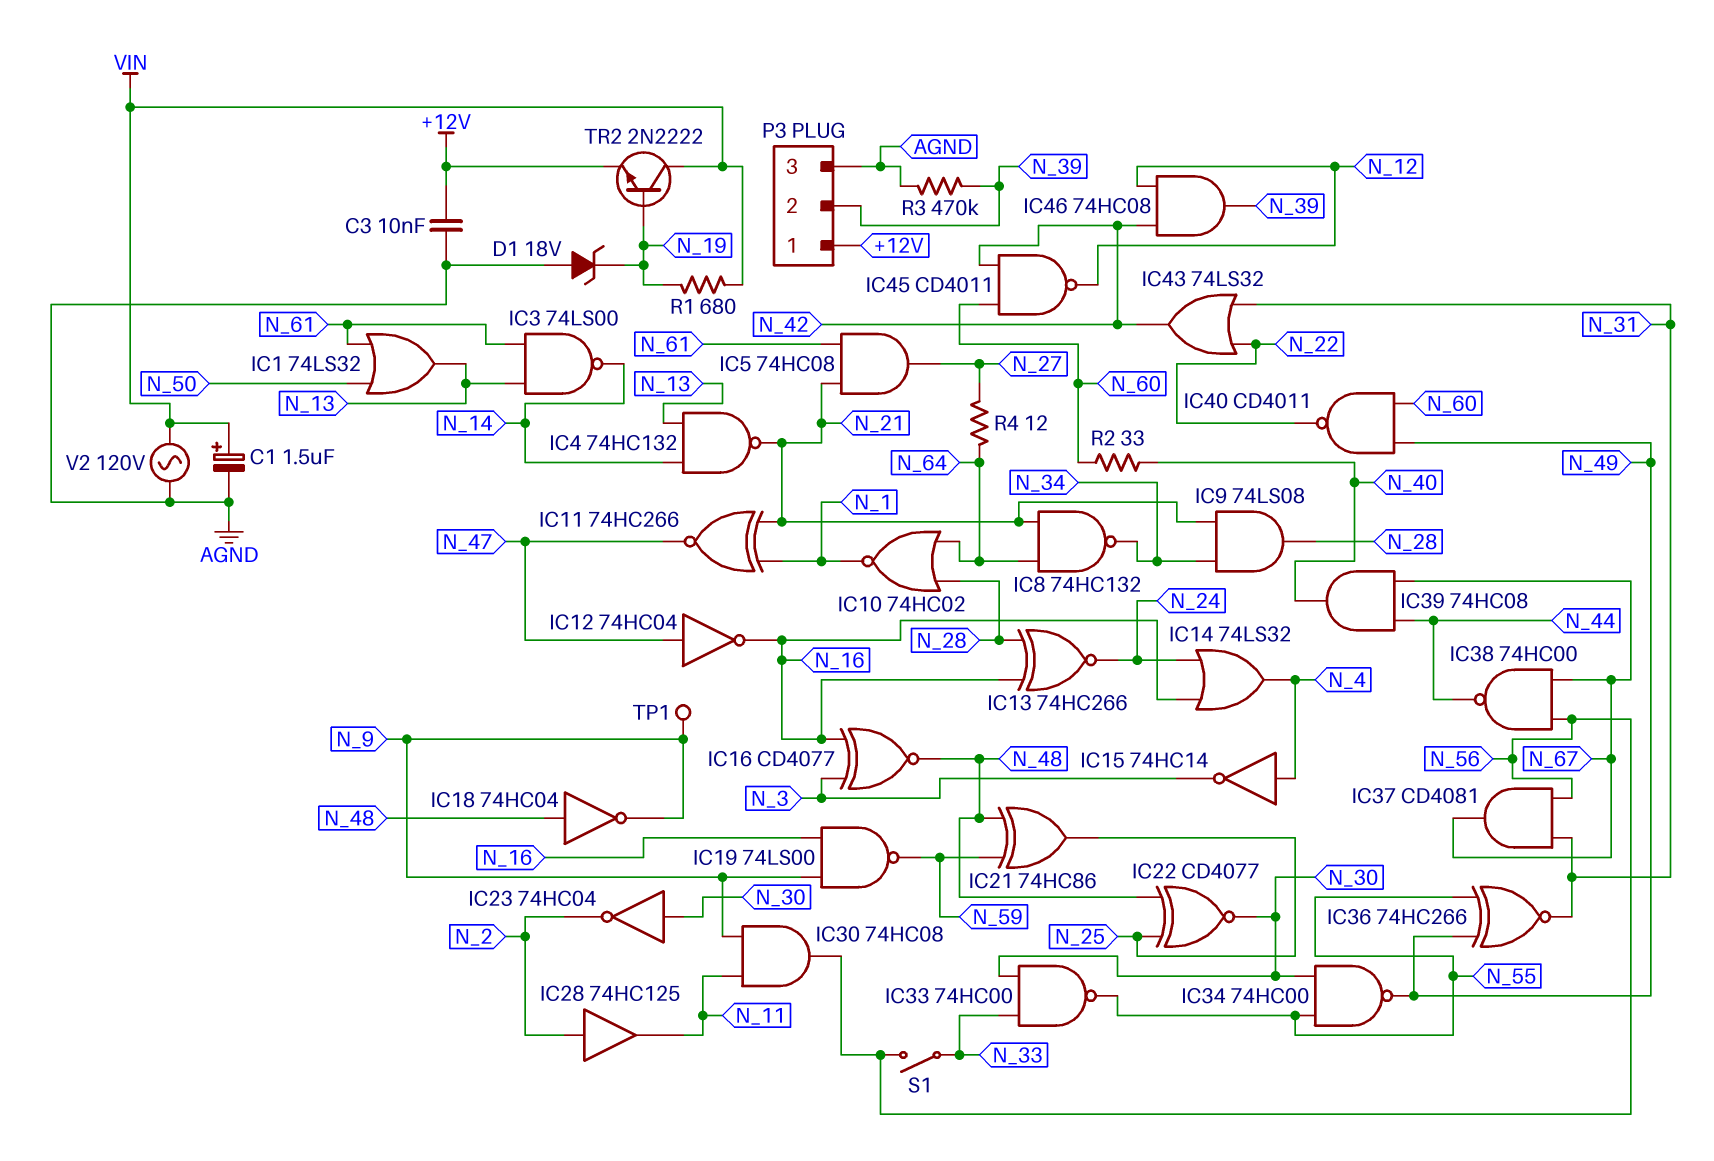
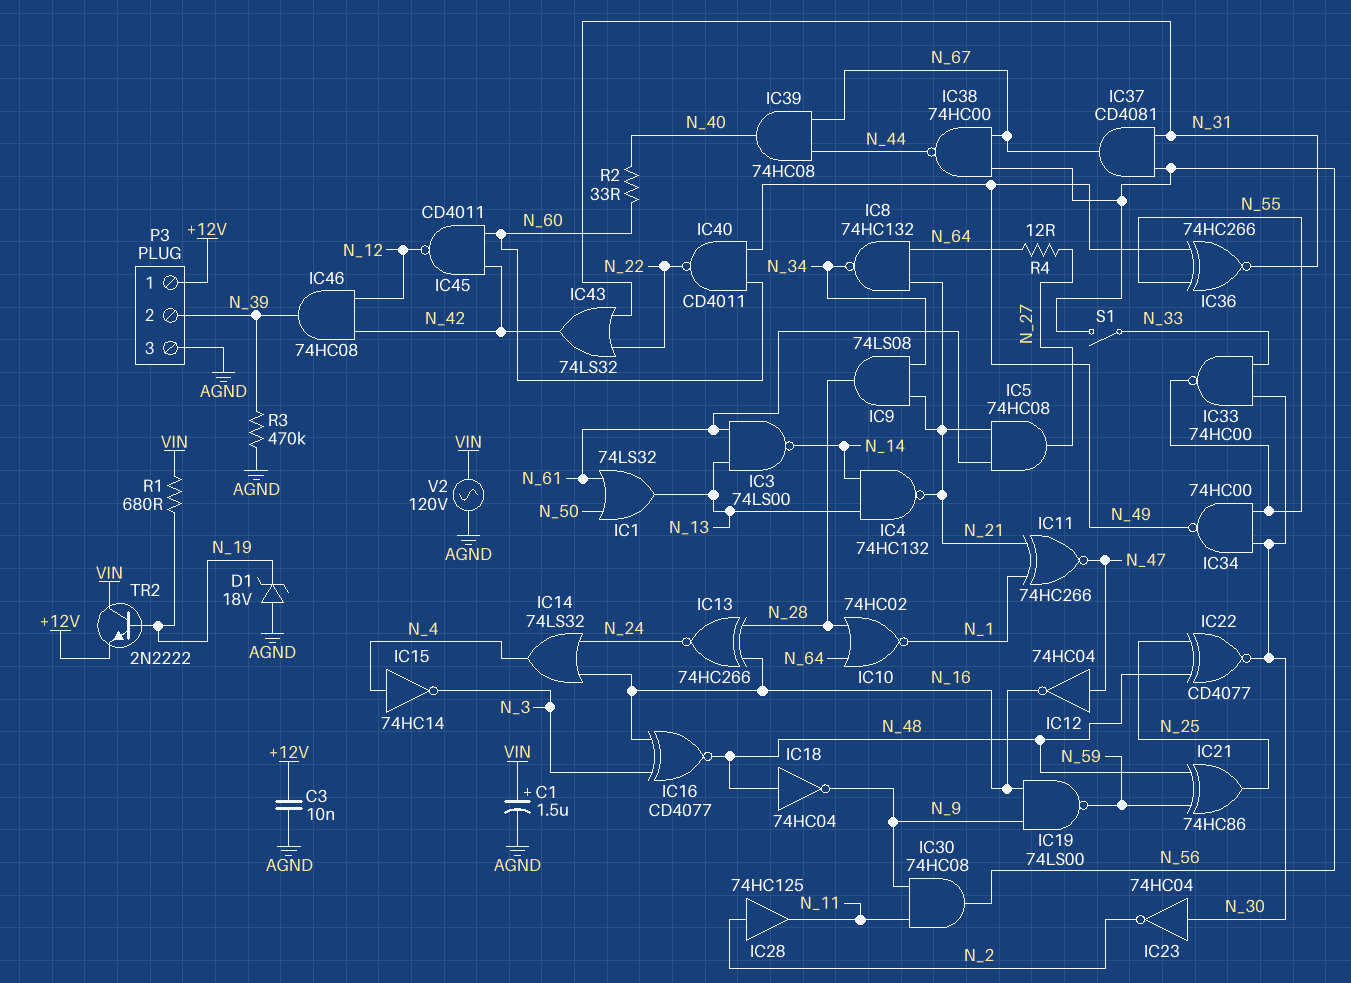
TP1: test point (N_9) -> none

